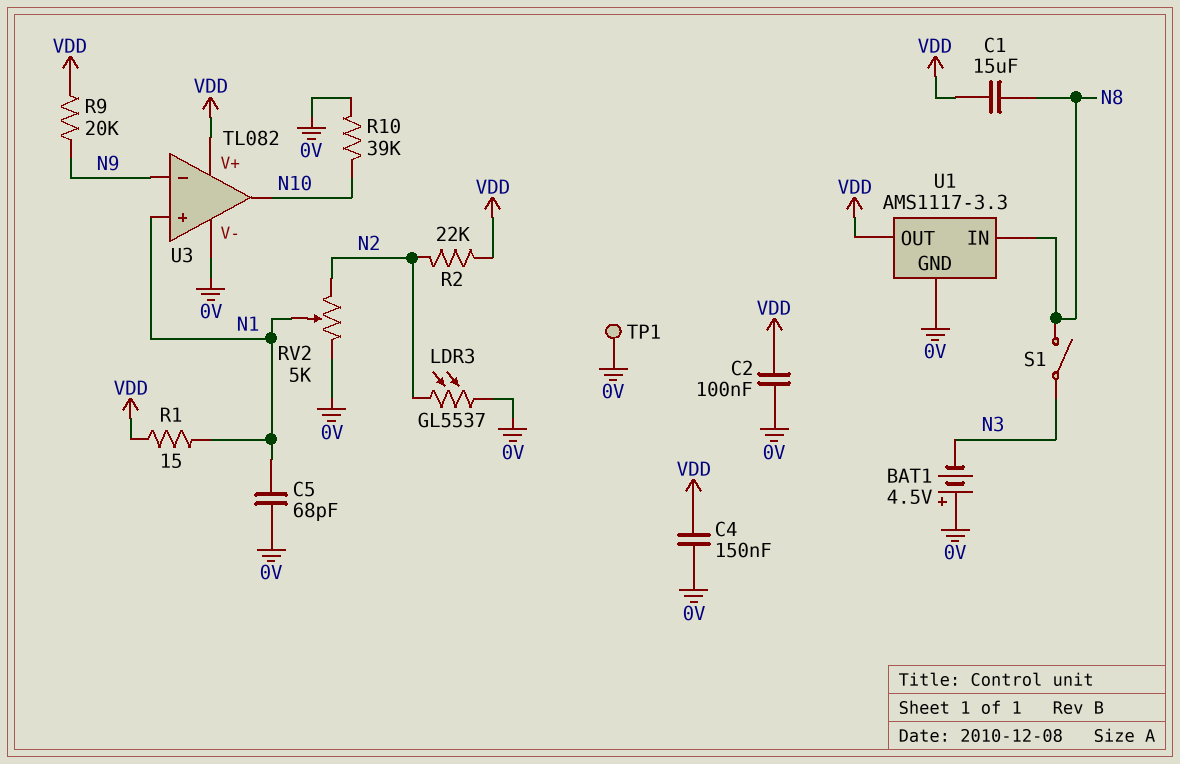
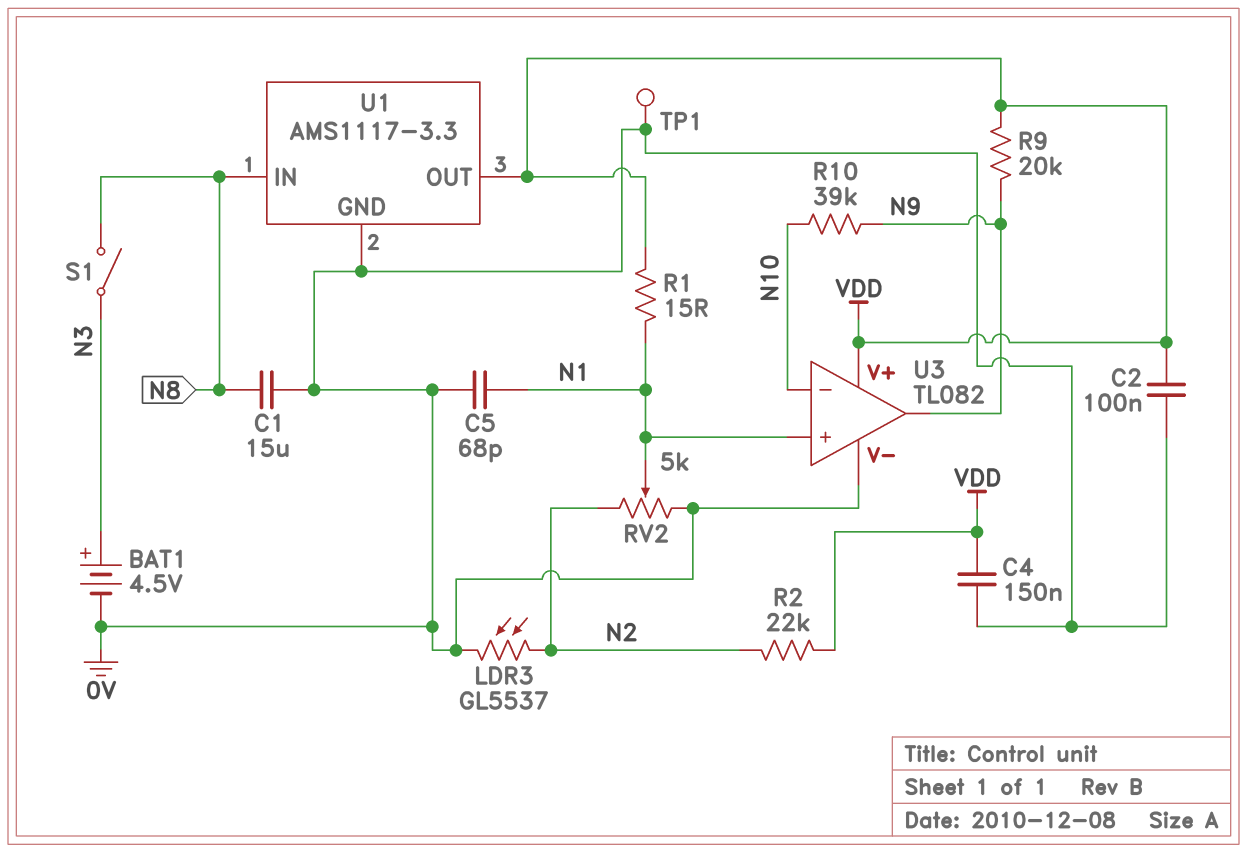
BAT1: 4.5V (plus 0V, minus N3) -> 4.5V (plus N3, minus 0V)
C1: 15uF (N8, VDD) -> 15uF (0V, N8)
R10: 39k (0V, N10) -> 39k (N9, N10)
U3 pin in-: N9 -> N10
U3 pin out: N10 -> N9

